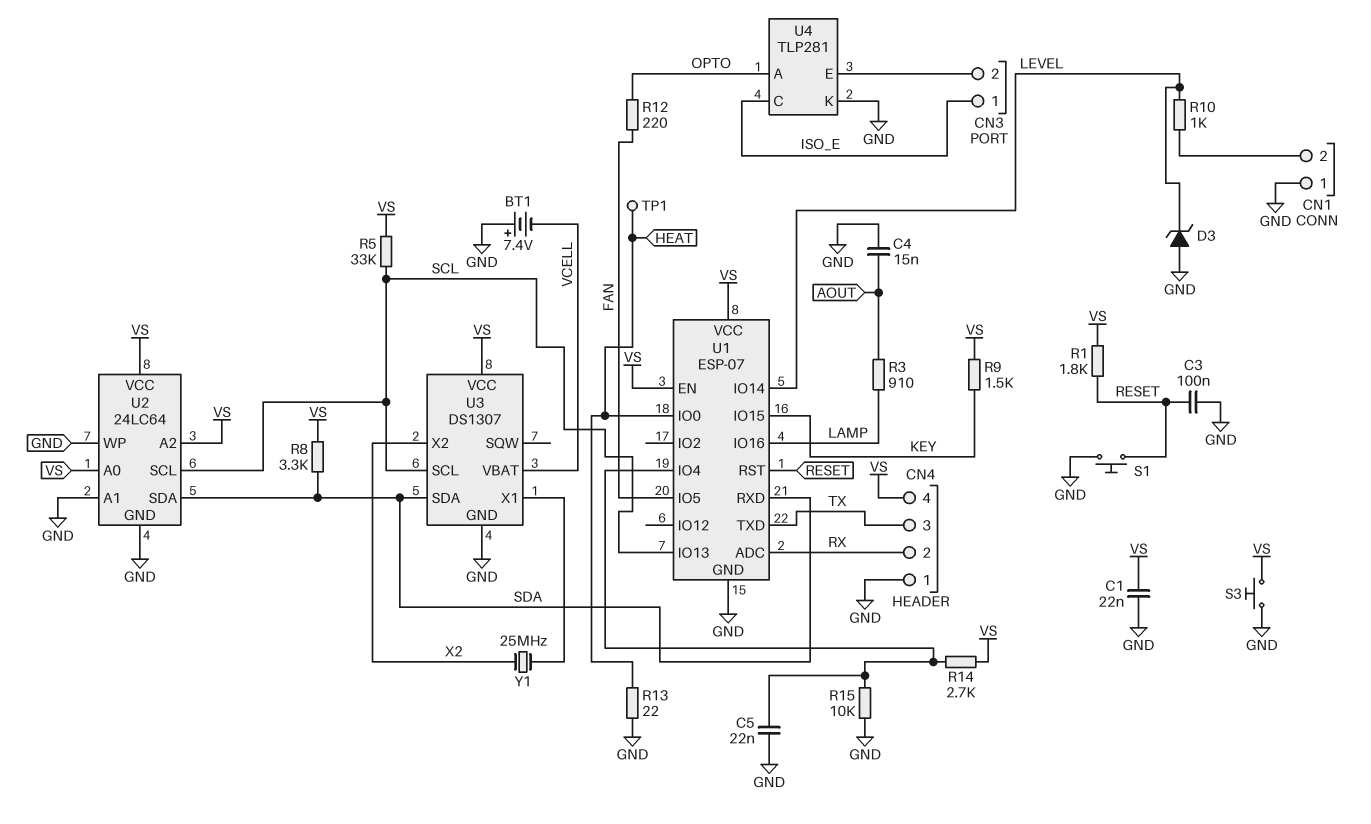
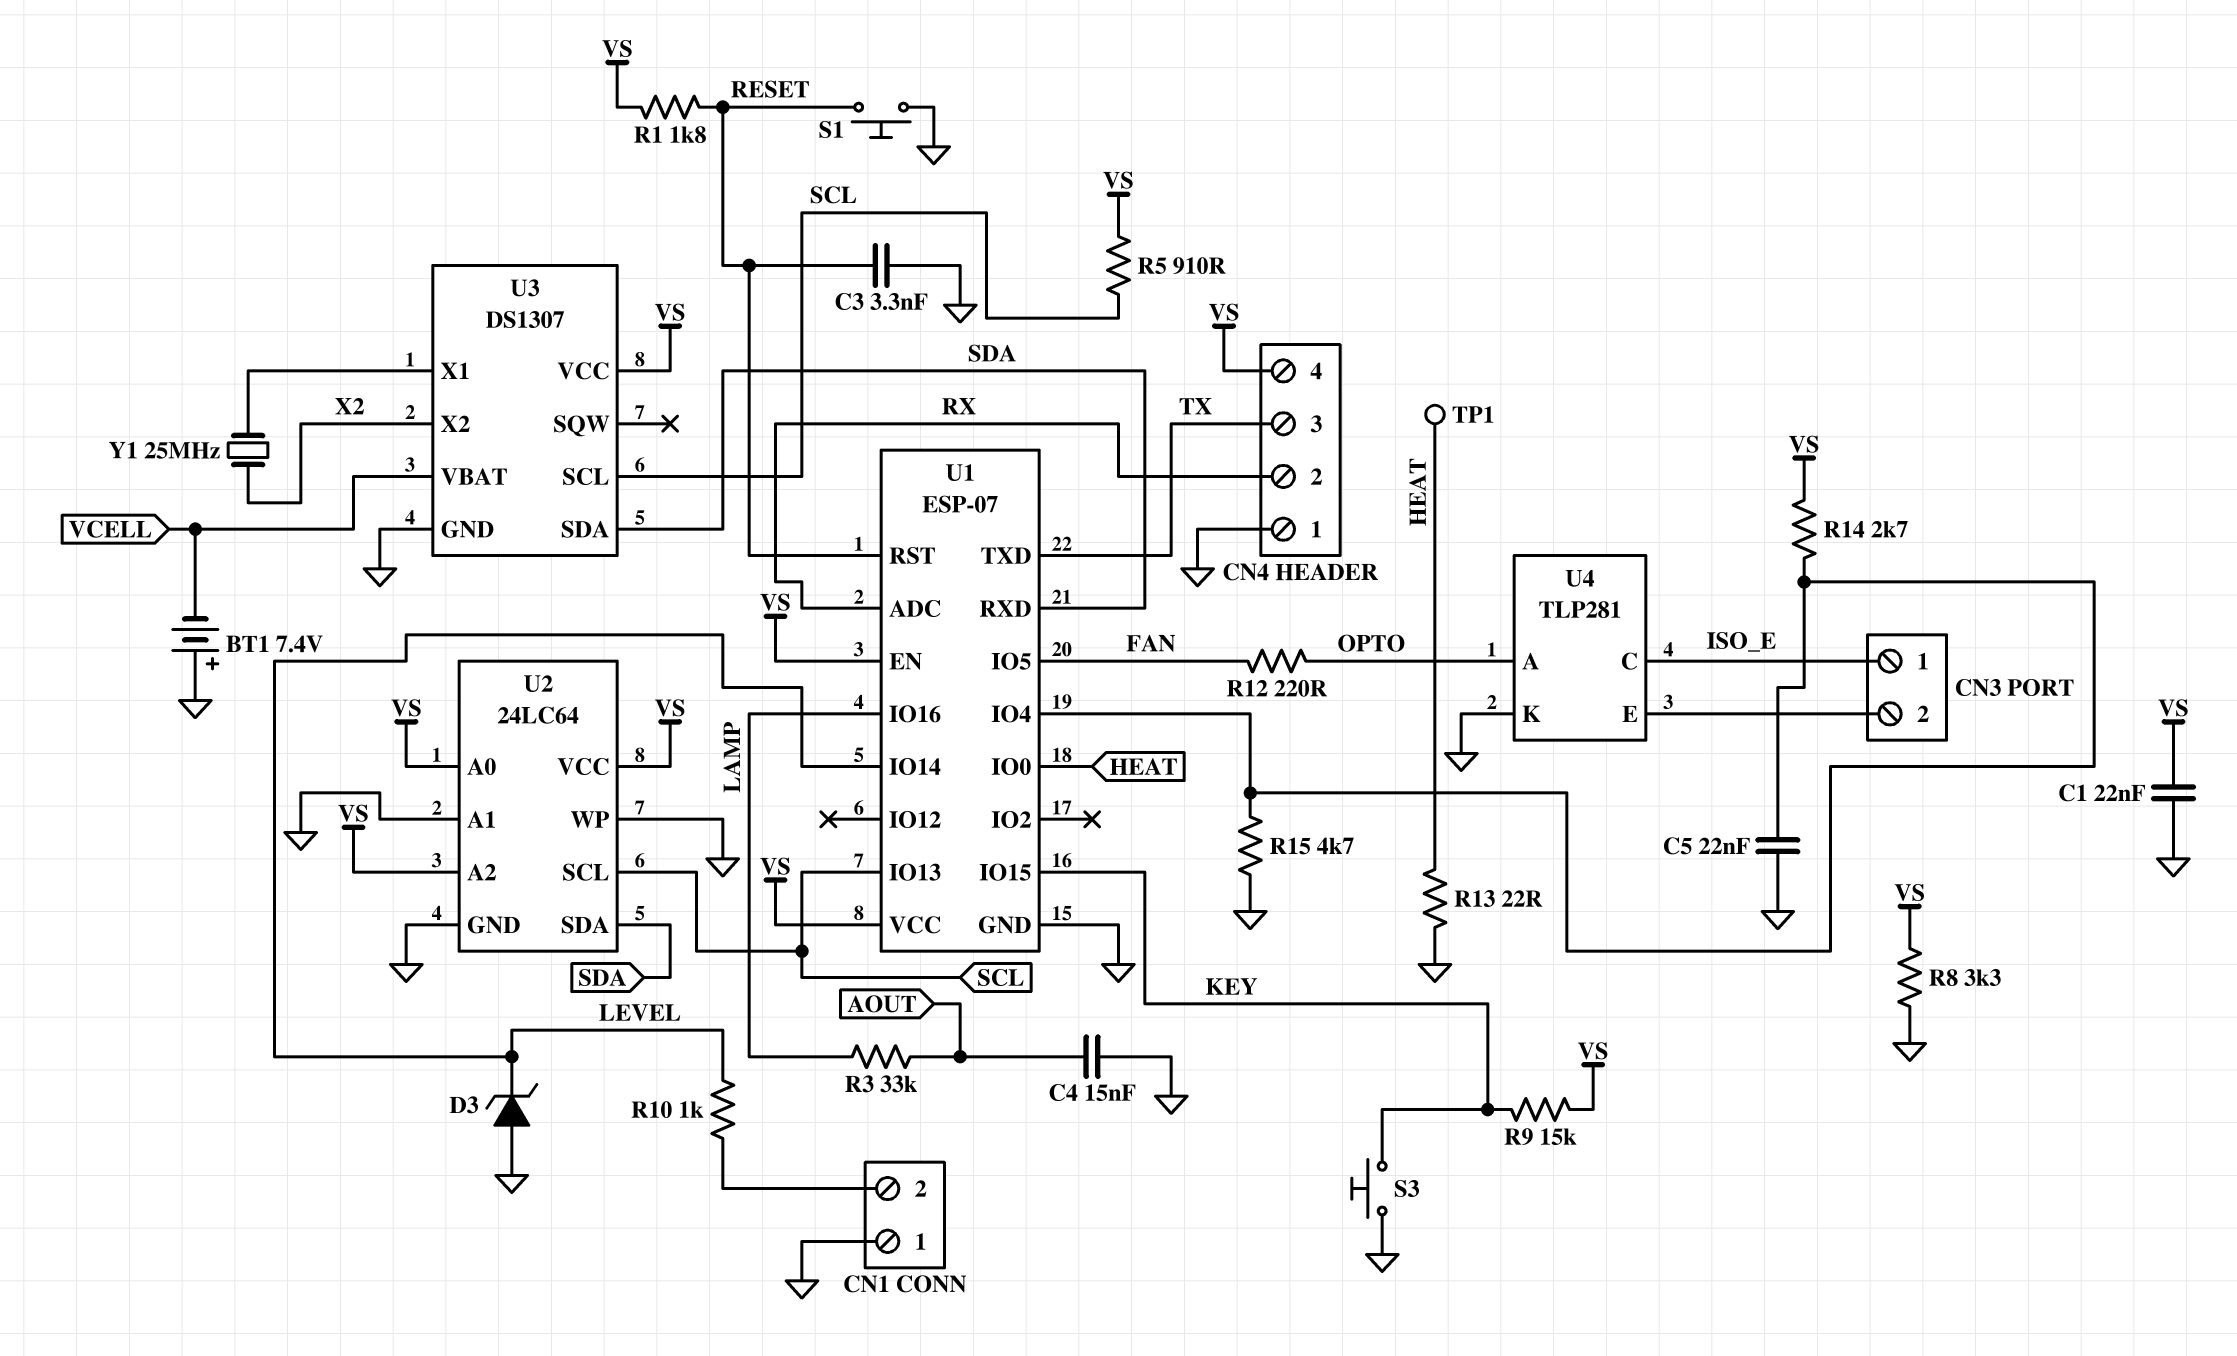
C3: 100nF (GND, RESET) -> 3.3nF (GND, RESET)
R3: 910 (AOUT, LAMP) -> 33k (AOUT, LAMP)
R5: 33k (SCL, VS) -> 910 (SCL, VS)
R8: 3.3k (SDA, VS) -> 3.3k (GND, VS)
R9: 1.5k (KEY, VS) -> 15k (KEY, VS)
R15: 10k (GND, U1/IO4) -> 4.7k (GND, U1/IO4)
S3: button (GND, VS) -> button (GND, KEY)

